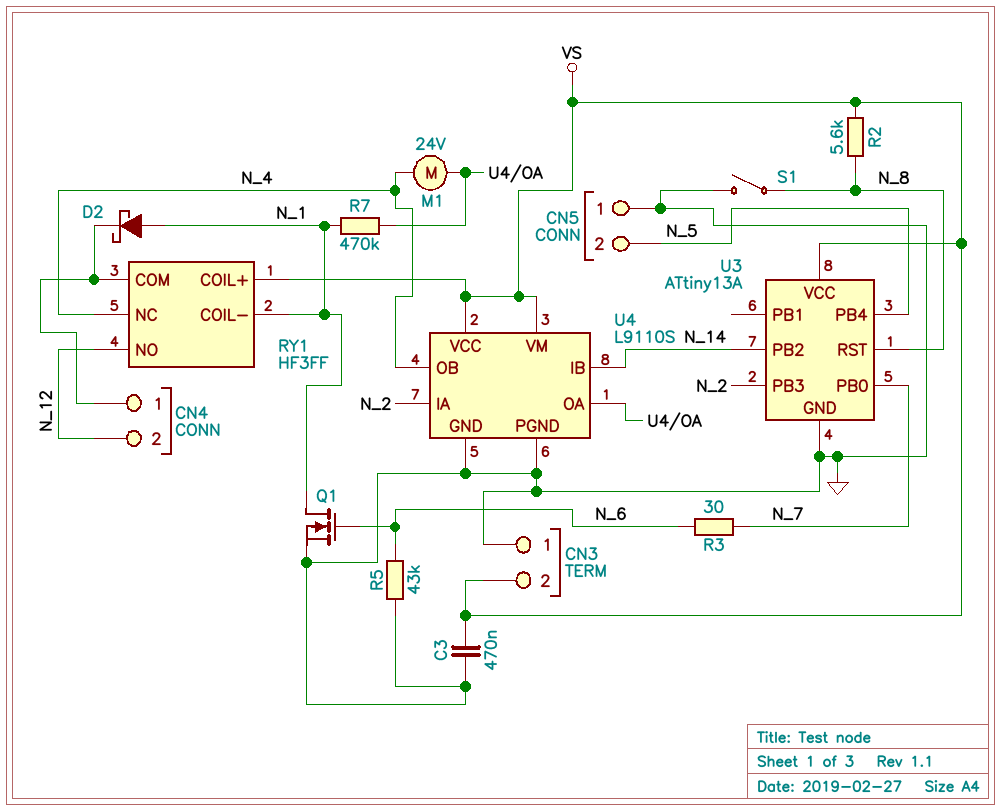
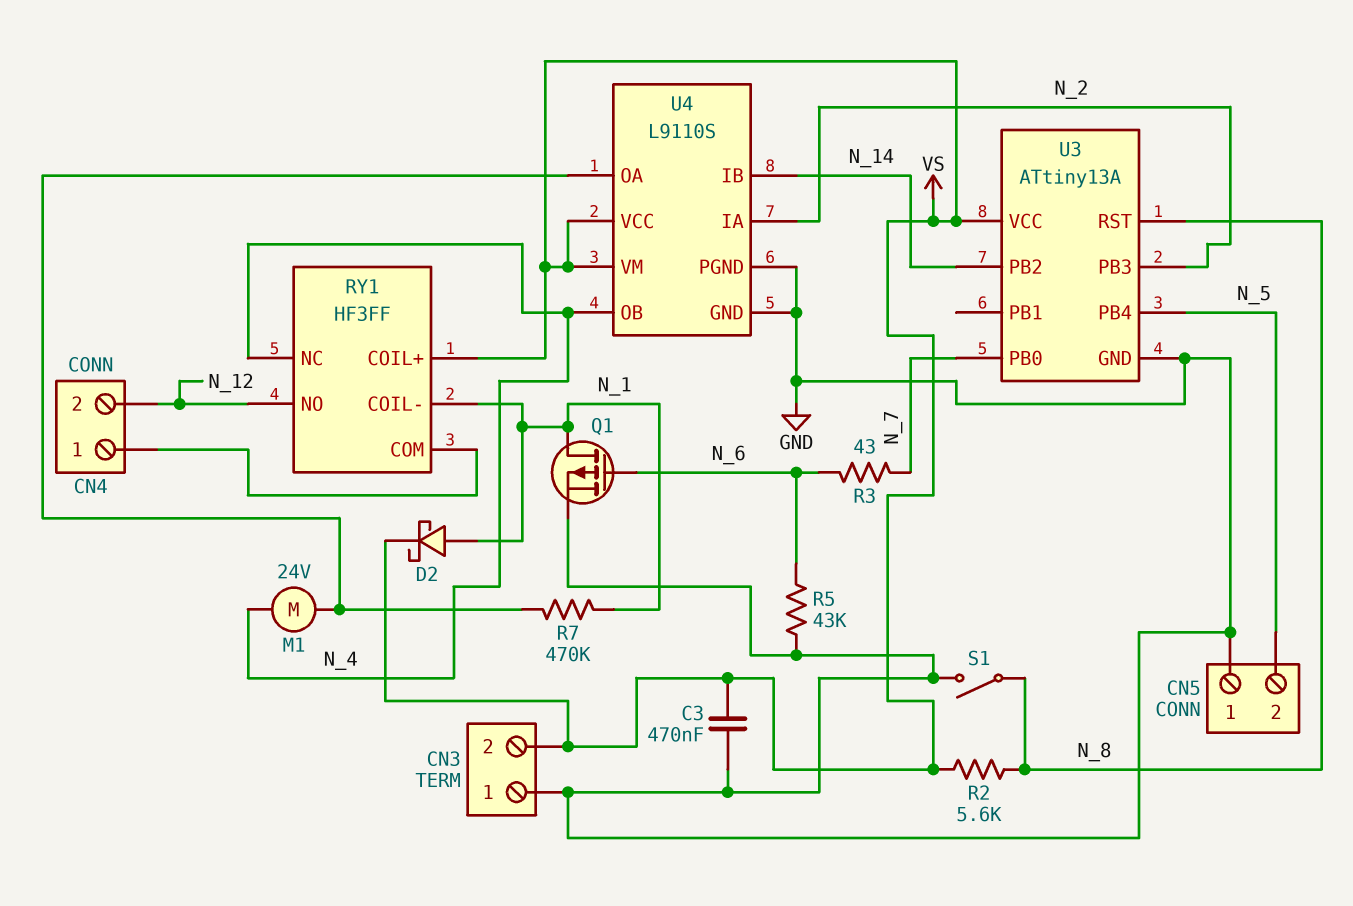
D2: schottky (A N_1, K CN4/1) -> schottky (A N_1, K VS)
Q1: NMOS (G N_6, D N_1, S GND) -> PMOS (G N_6, D N_1, S GND)
R3: 30 (N_6, N_7) -> 43 (N_6, N_7)

